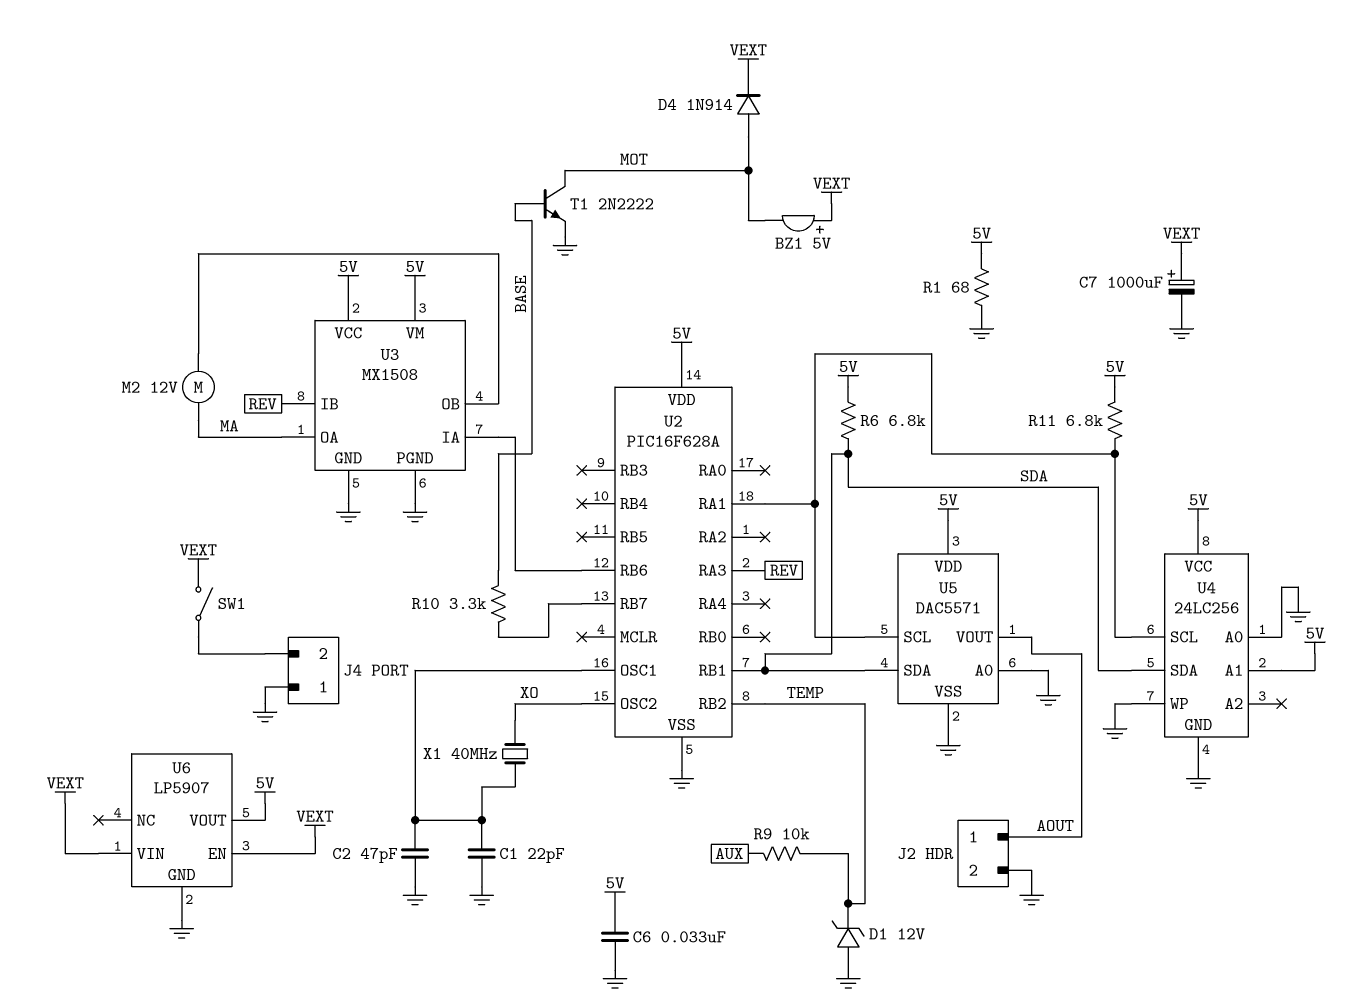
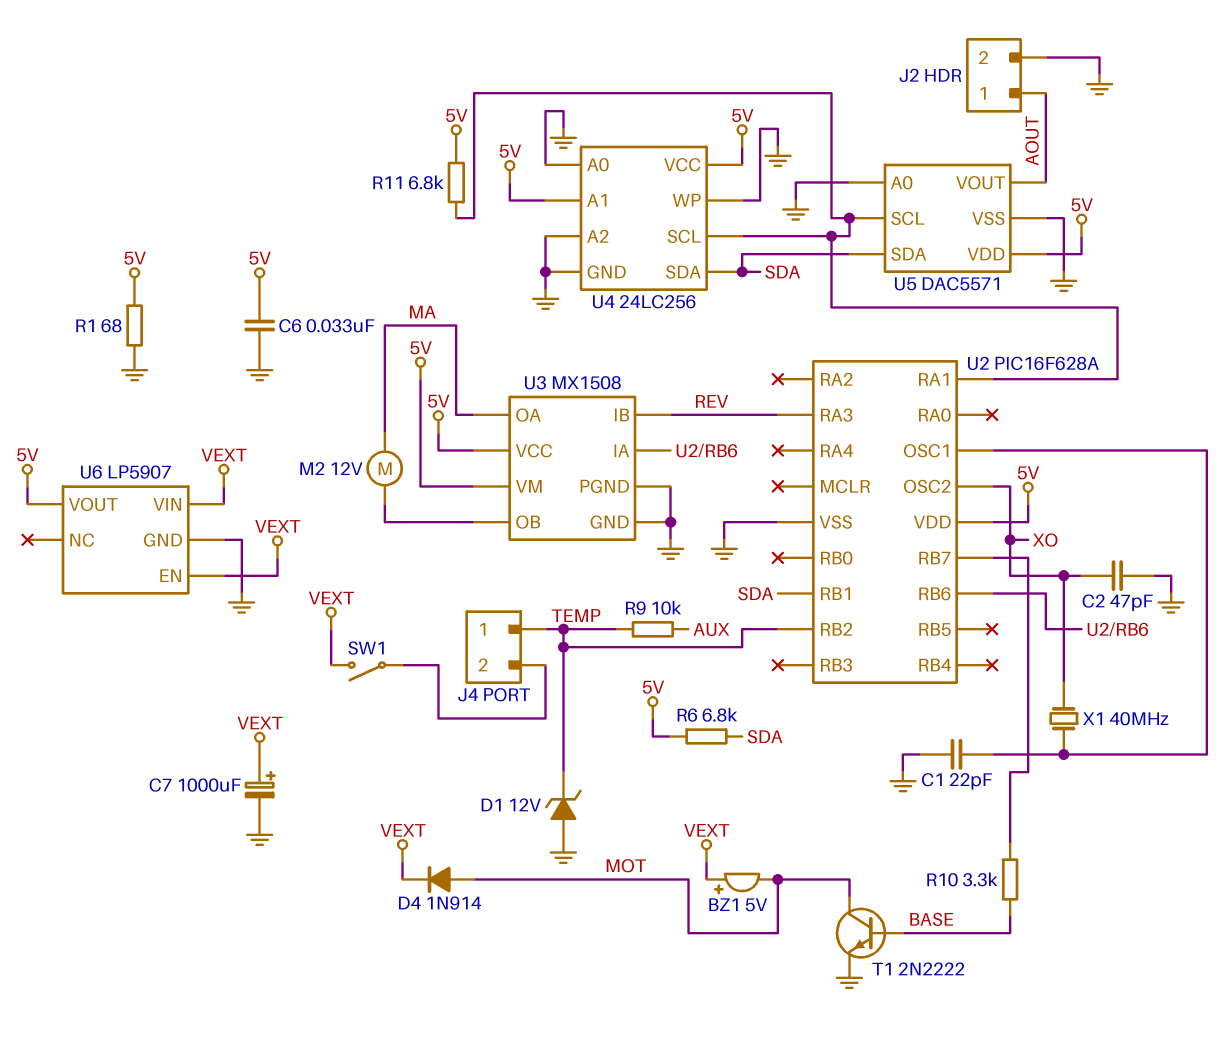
C2: 47pF (GND, U2/OSC1) -> 47pF (GND, XO)
J4 pin 1: GND -> TEMP
U4 pin A2: none -> GND

